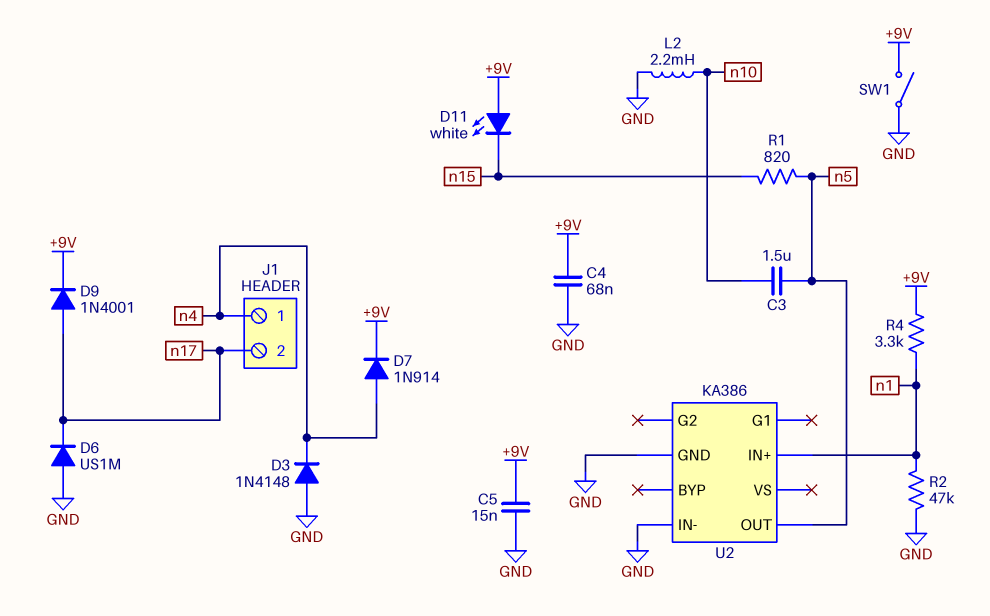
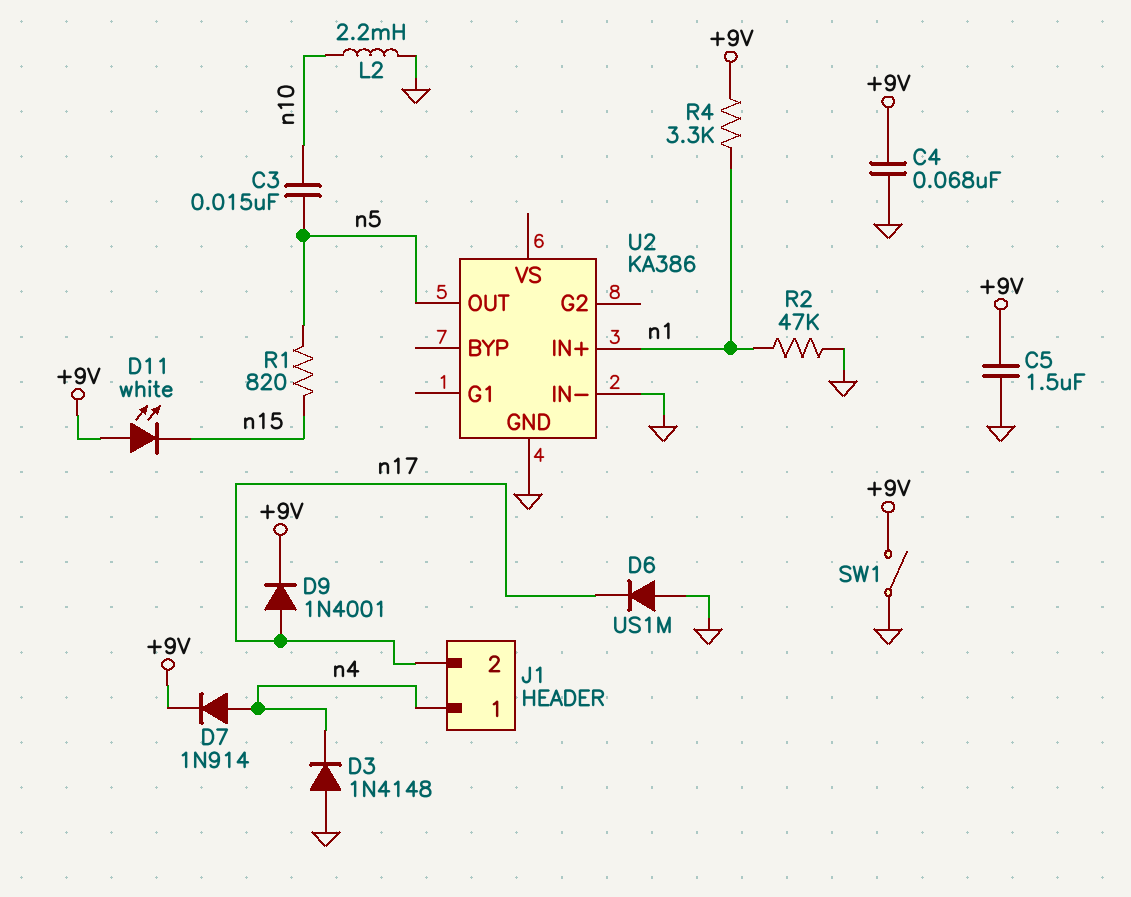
C3: 1.5uF (n5, n10) -> 15nF (n5, n10)
C5: 15nF (+9V, GND) -> 1.5uF (+9V, GND)

